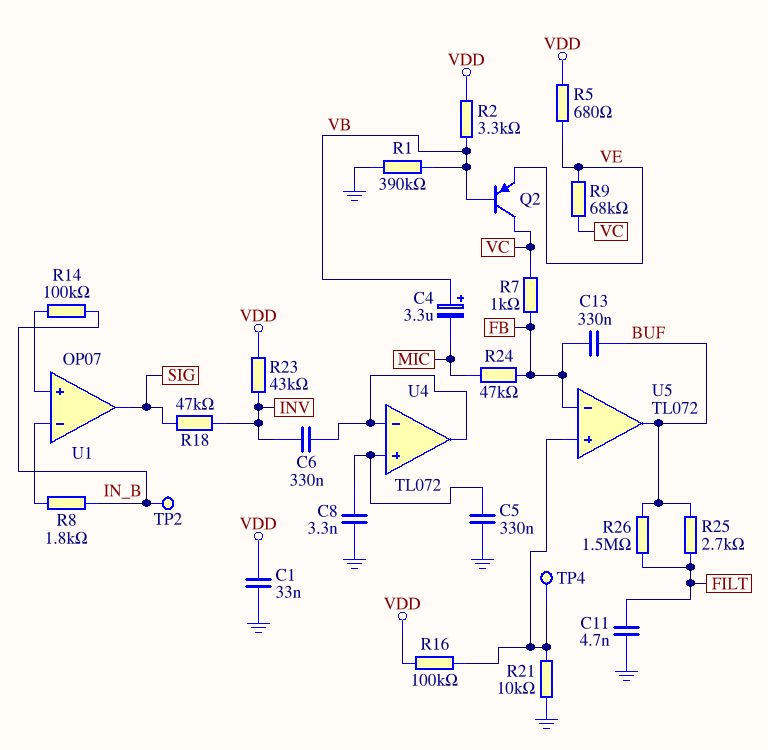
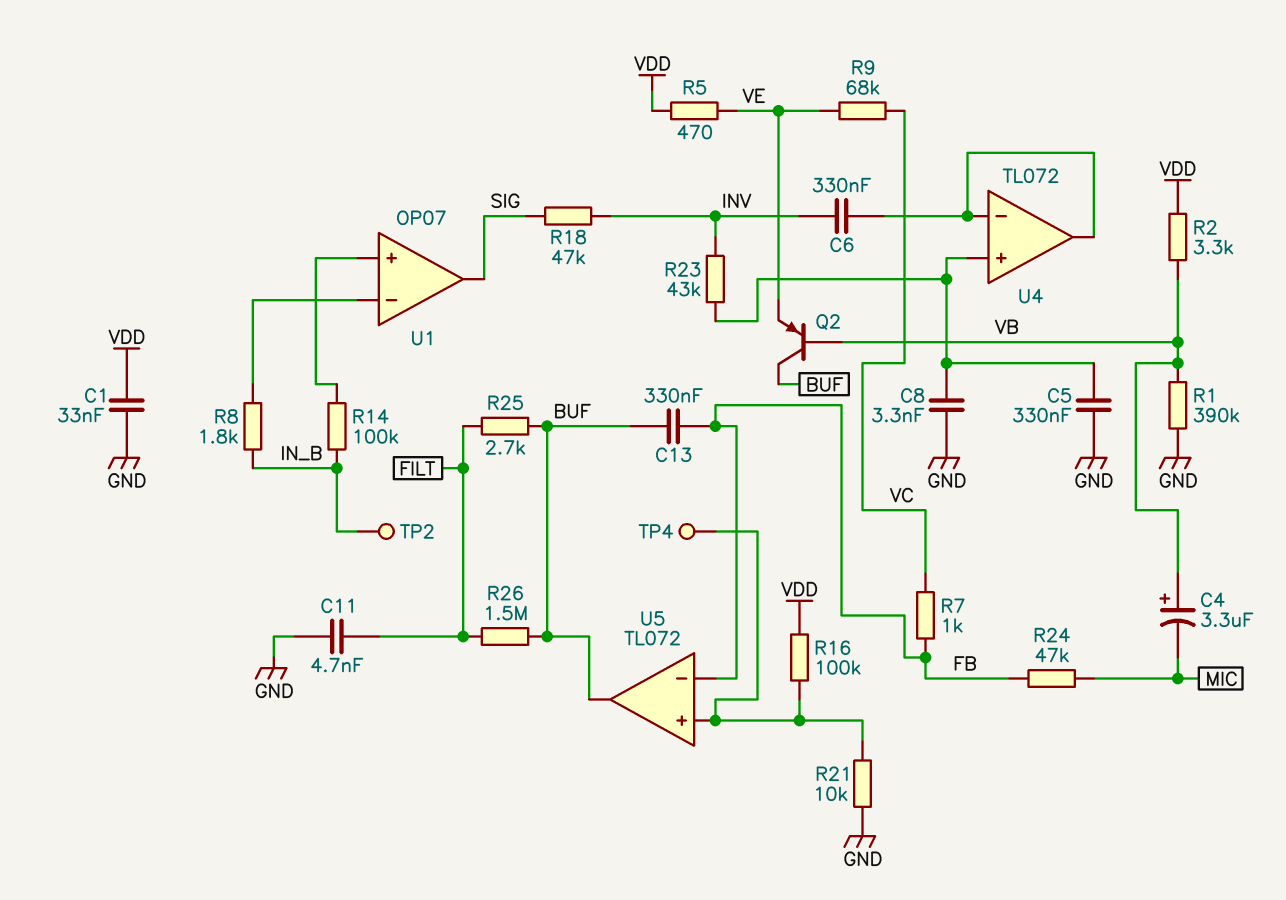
Q2: PNP (B VB, C VC, E VE) -> PNP (B VB, C BUF, E VE)
R5: 680 (VDD, VE) -> 470 (VDD, VE)
R23: 43k (INV, VDD) -> 43k (INV, U4/in+)

